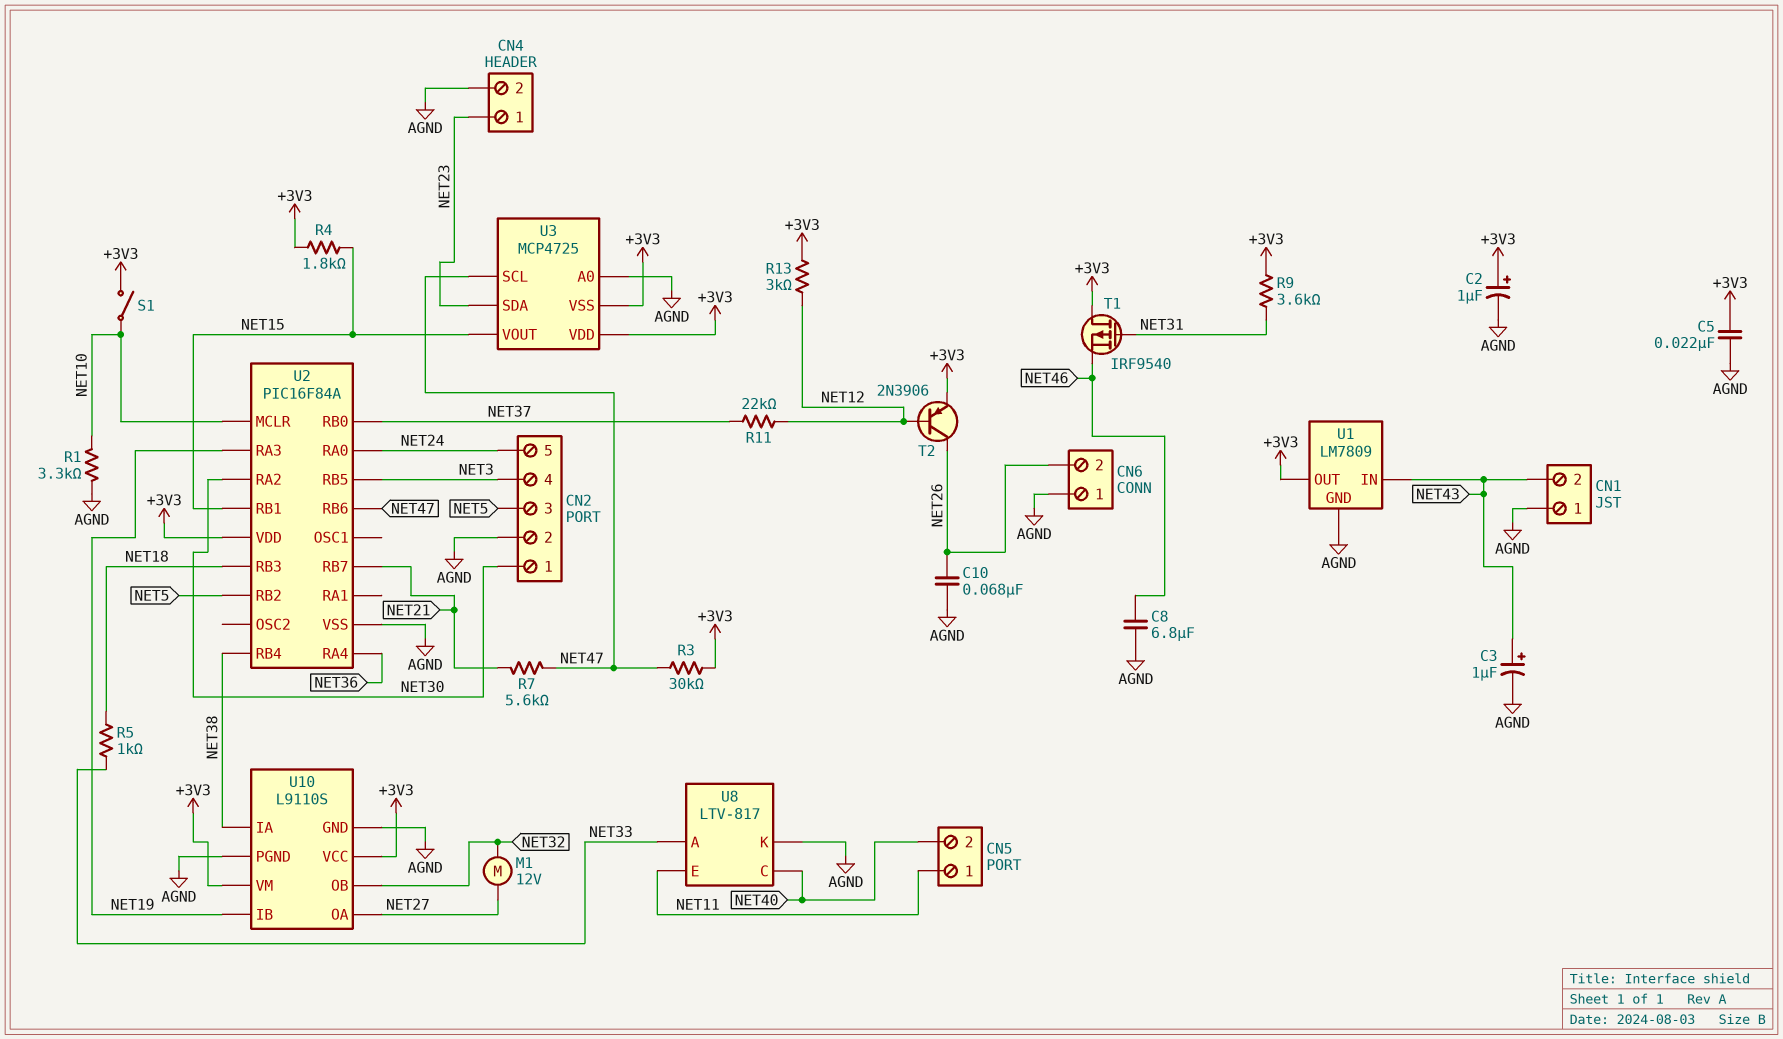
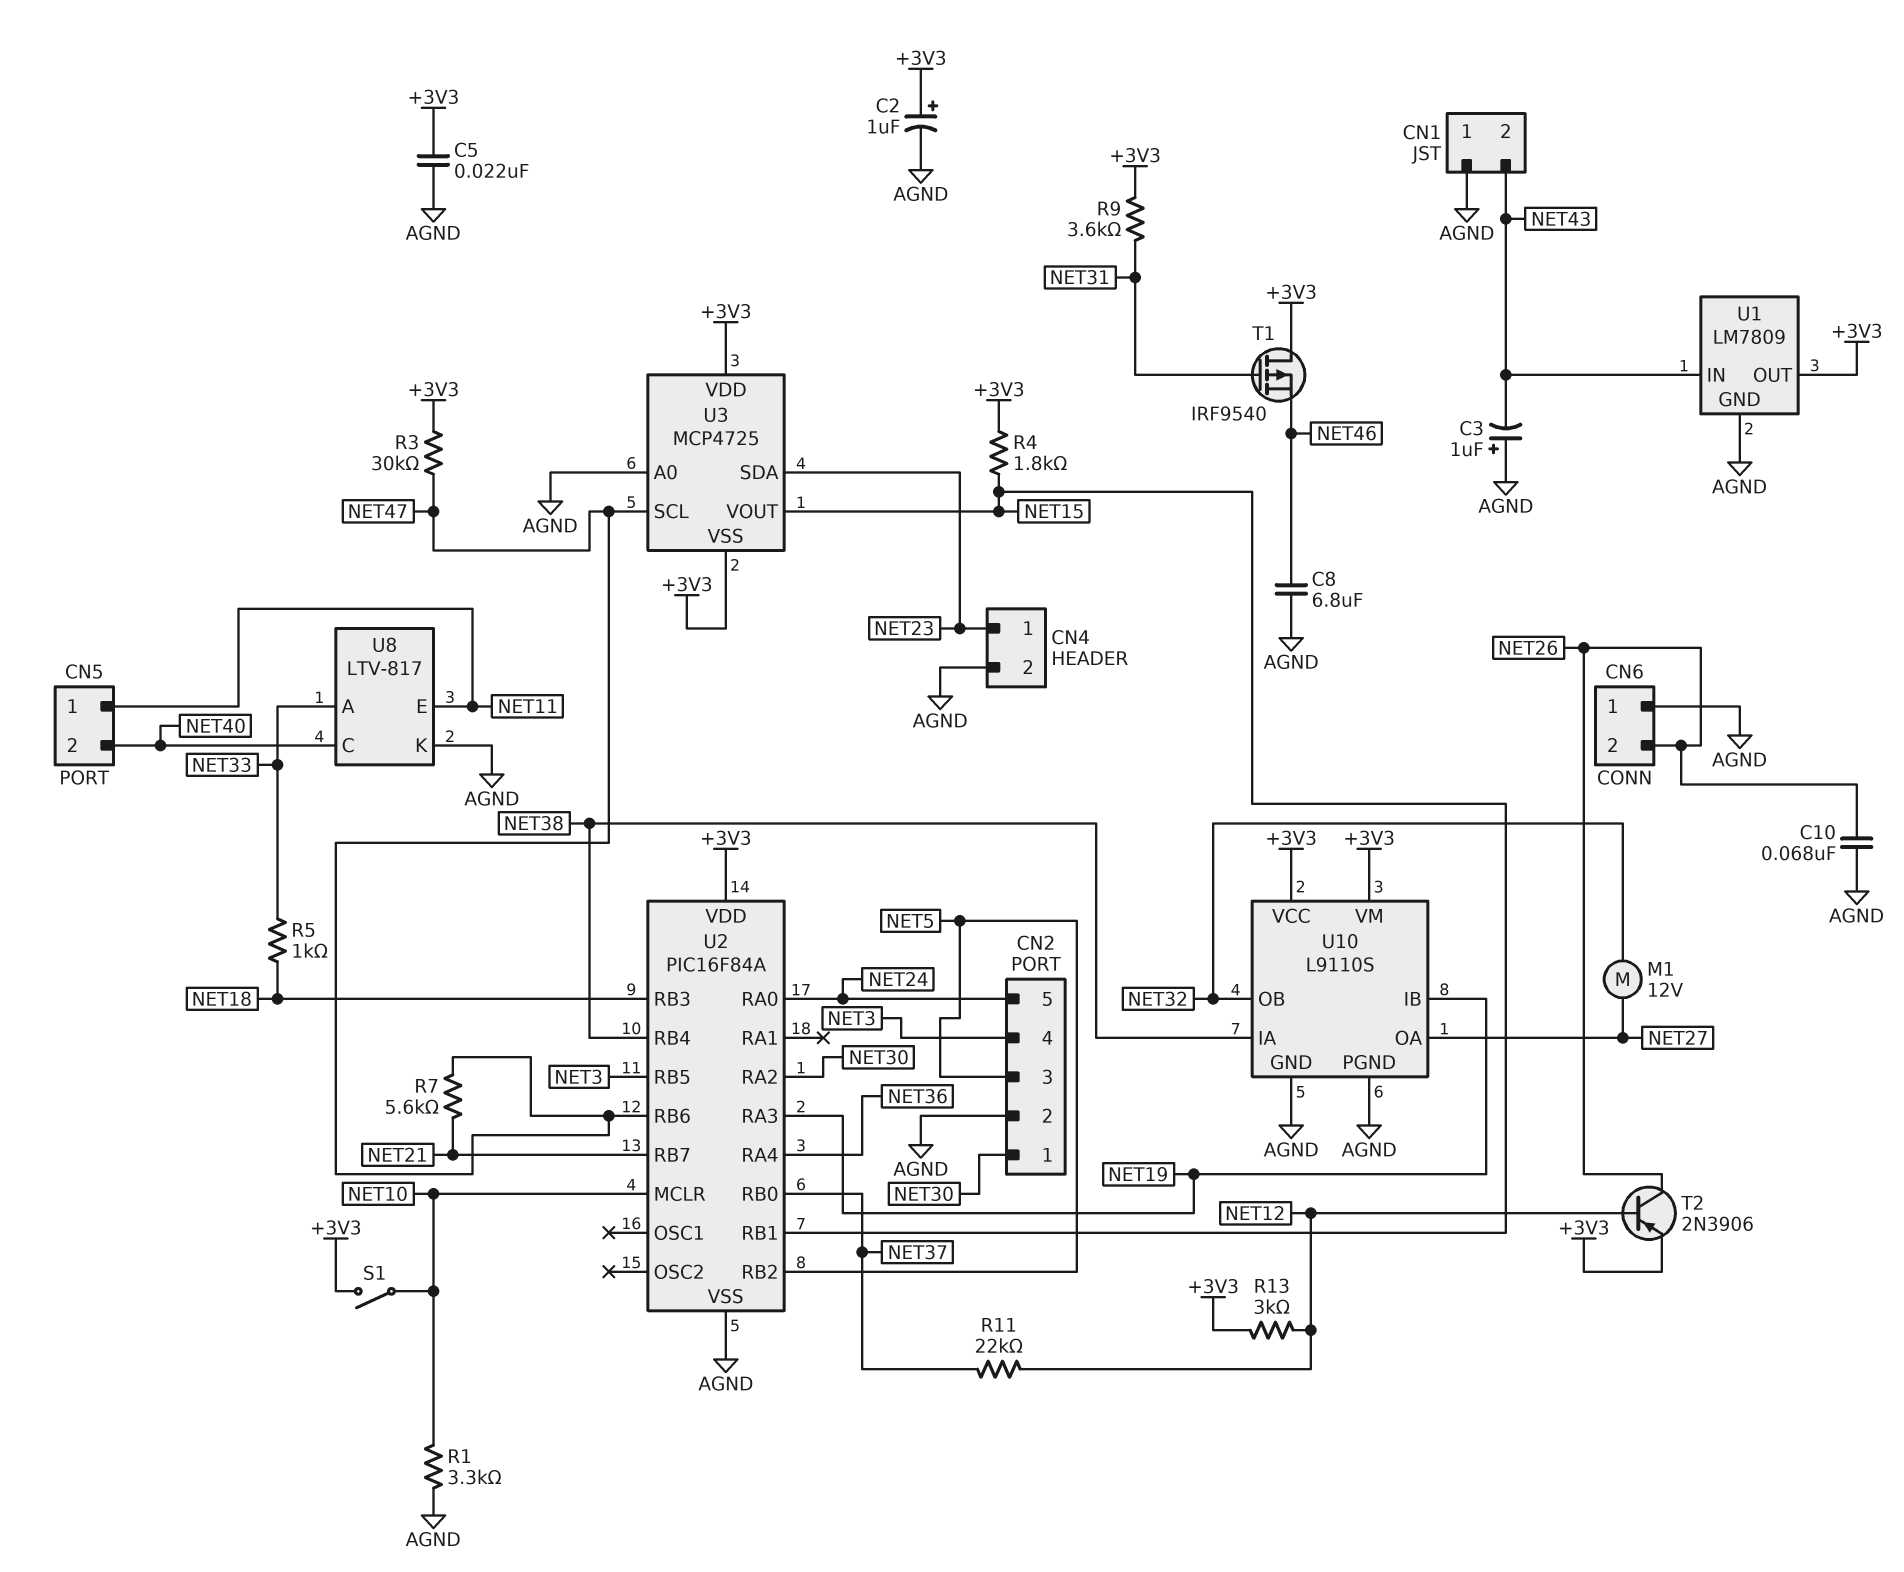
C3: 1uF (plus NET43, minus AGND) -> 1uF (plus AGND, minus NET43)

